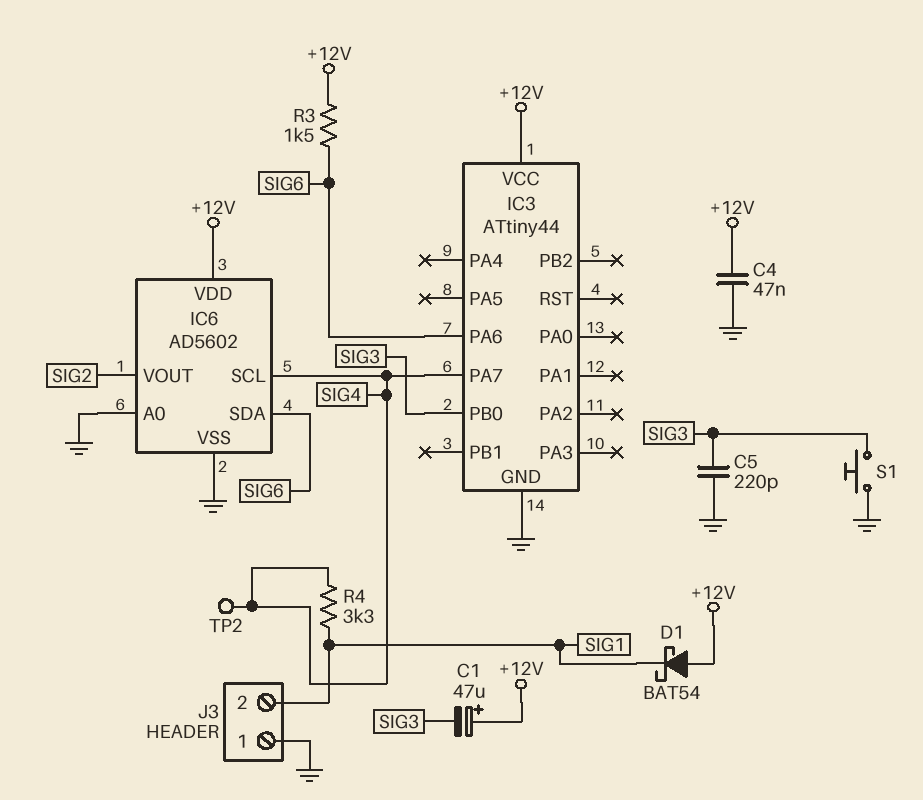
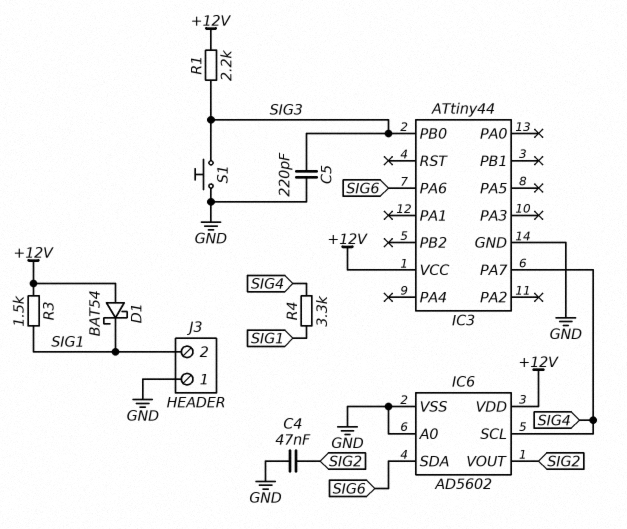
C1: 47uF (plus +12V, minus SIG3) -> none
C4: 47nF (+12V, GND) -> 47nF (GND, SIG2)
R1: none -> 2.2k (+12V, SIG3)
R3: 1.5k (+12V, SIG6) -> 1.5k (+12V, SIG1)
TP2: test point (SIG4) -> none

